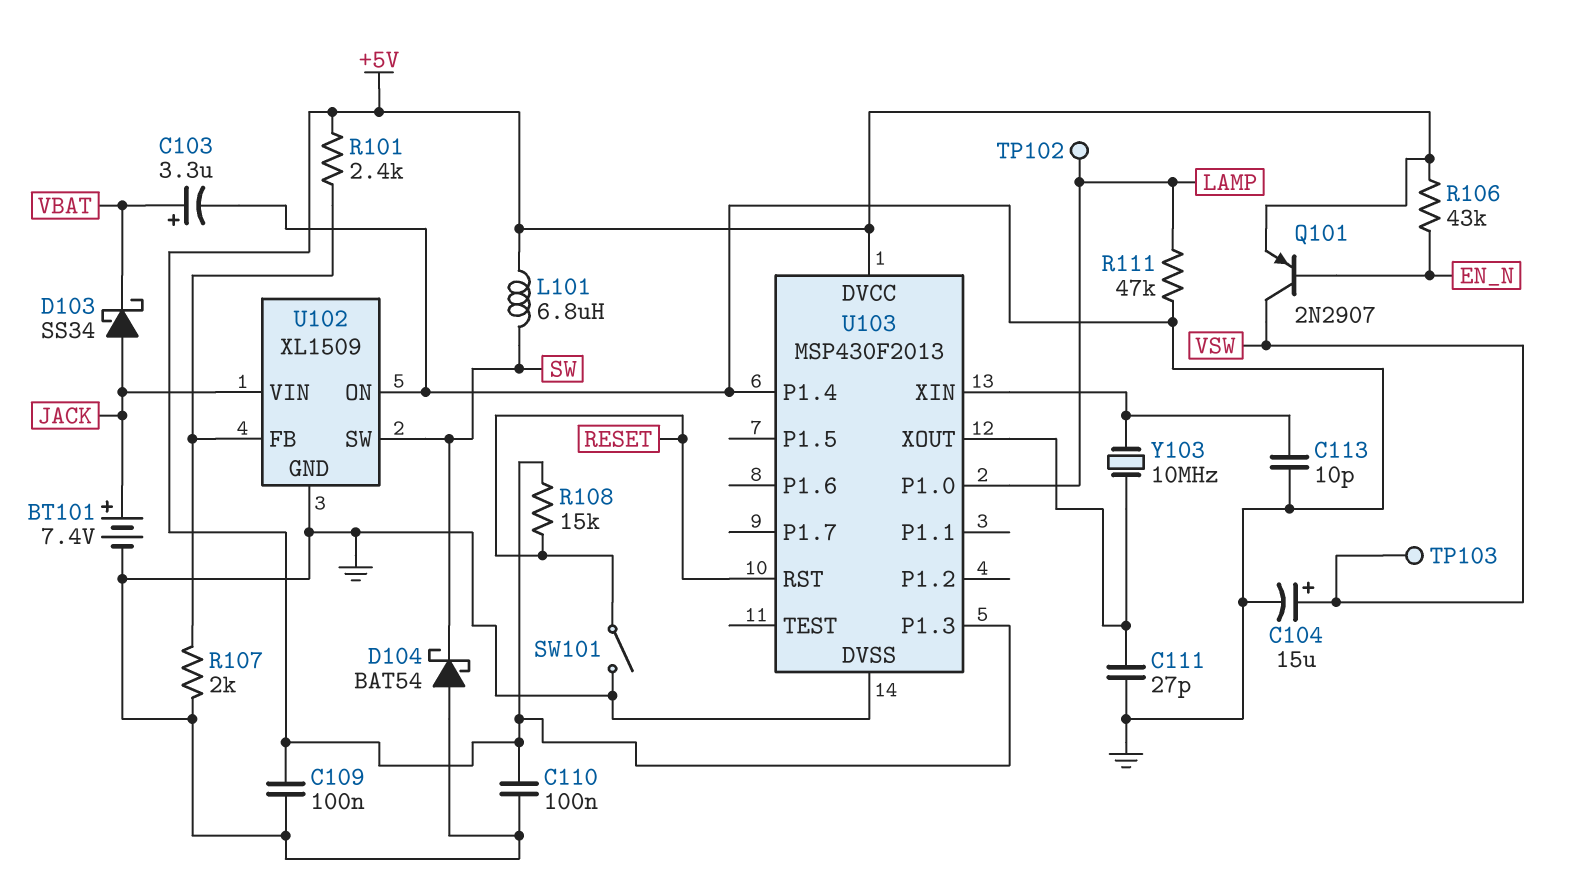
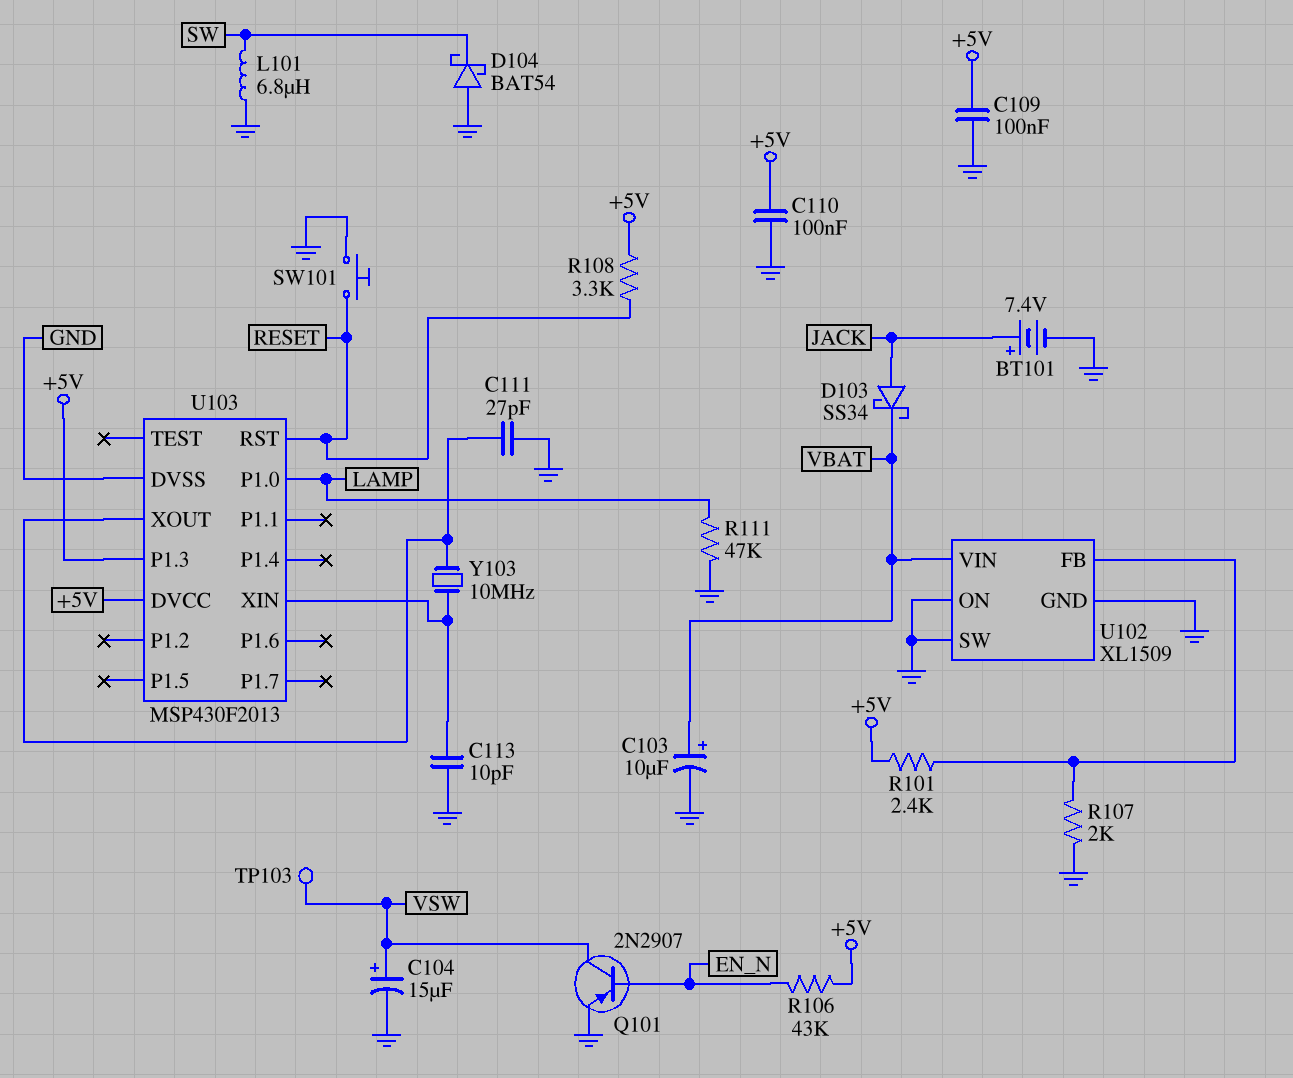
C103: 3.3uF (plus VBAT, minus GND) -> 10uF (plus VBAT, minus GND)
L101: 6.8uH (+5V, SW) -> 6.8uH (GND, SW)
Q101: PNP 2N2907 (B EN_N, C VSW, E +5V) -> PNP 2N2907 (B EN_N, C VSW, E GND)
R108: 15k (+5V, RESET) -> 3.3k (+5V, RESET)
SW101: switch (GND, RESET) -> button (GND, RESET)
TP102: test point (LAMP) -> none
U102 pin SW: SW -> GND
U102 pin VIN: JACK -> VBAT
U103 pin P1.4: GND -> none

